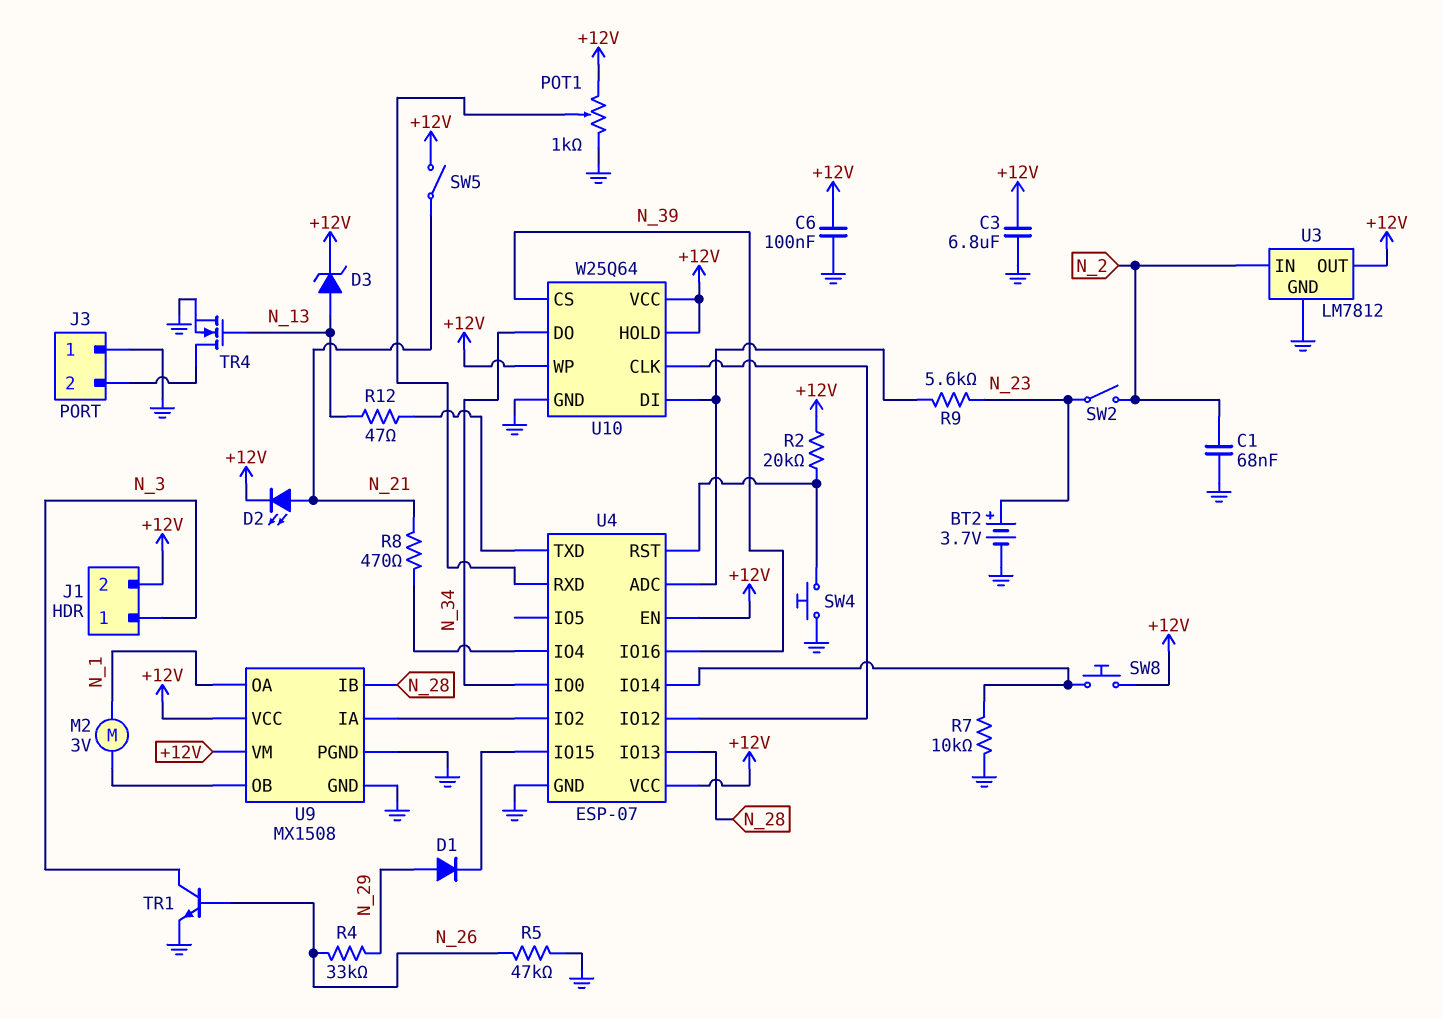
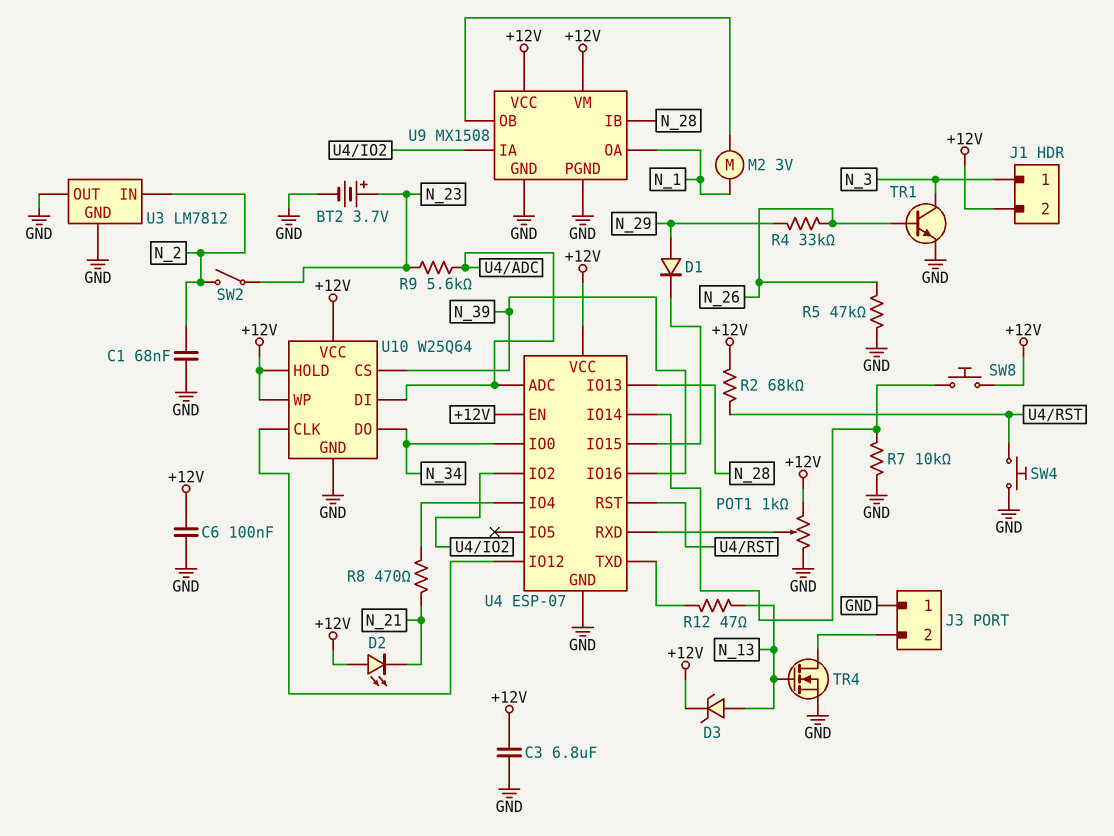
D2: LED (A N_21, K +12V) -> LED (A +12V, K N_21)
R2: 20k (+12V, U4/RST) -> 68k (+12V, U4/RST)
SW5: switch (+12V, N_21) -> none
U3 pin OUT: +12V -> GND

